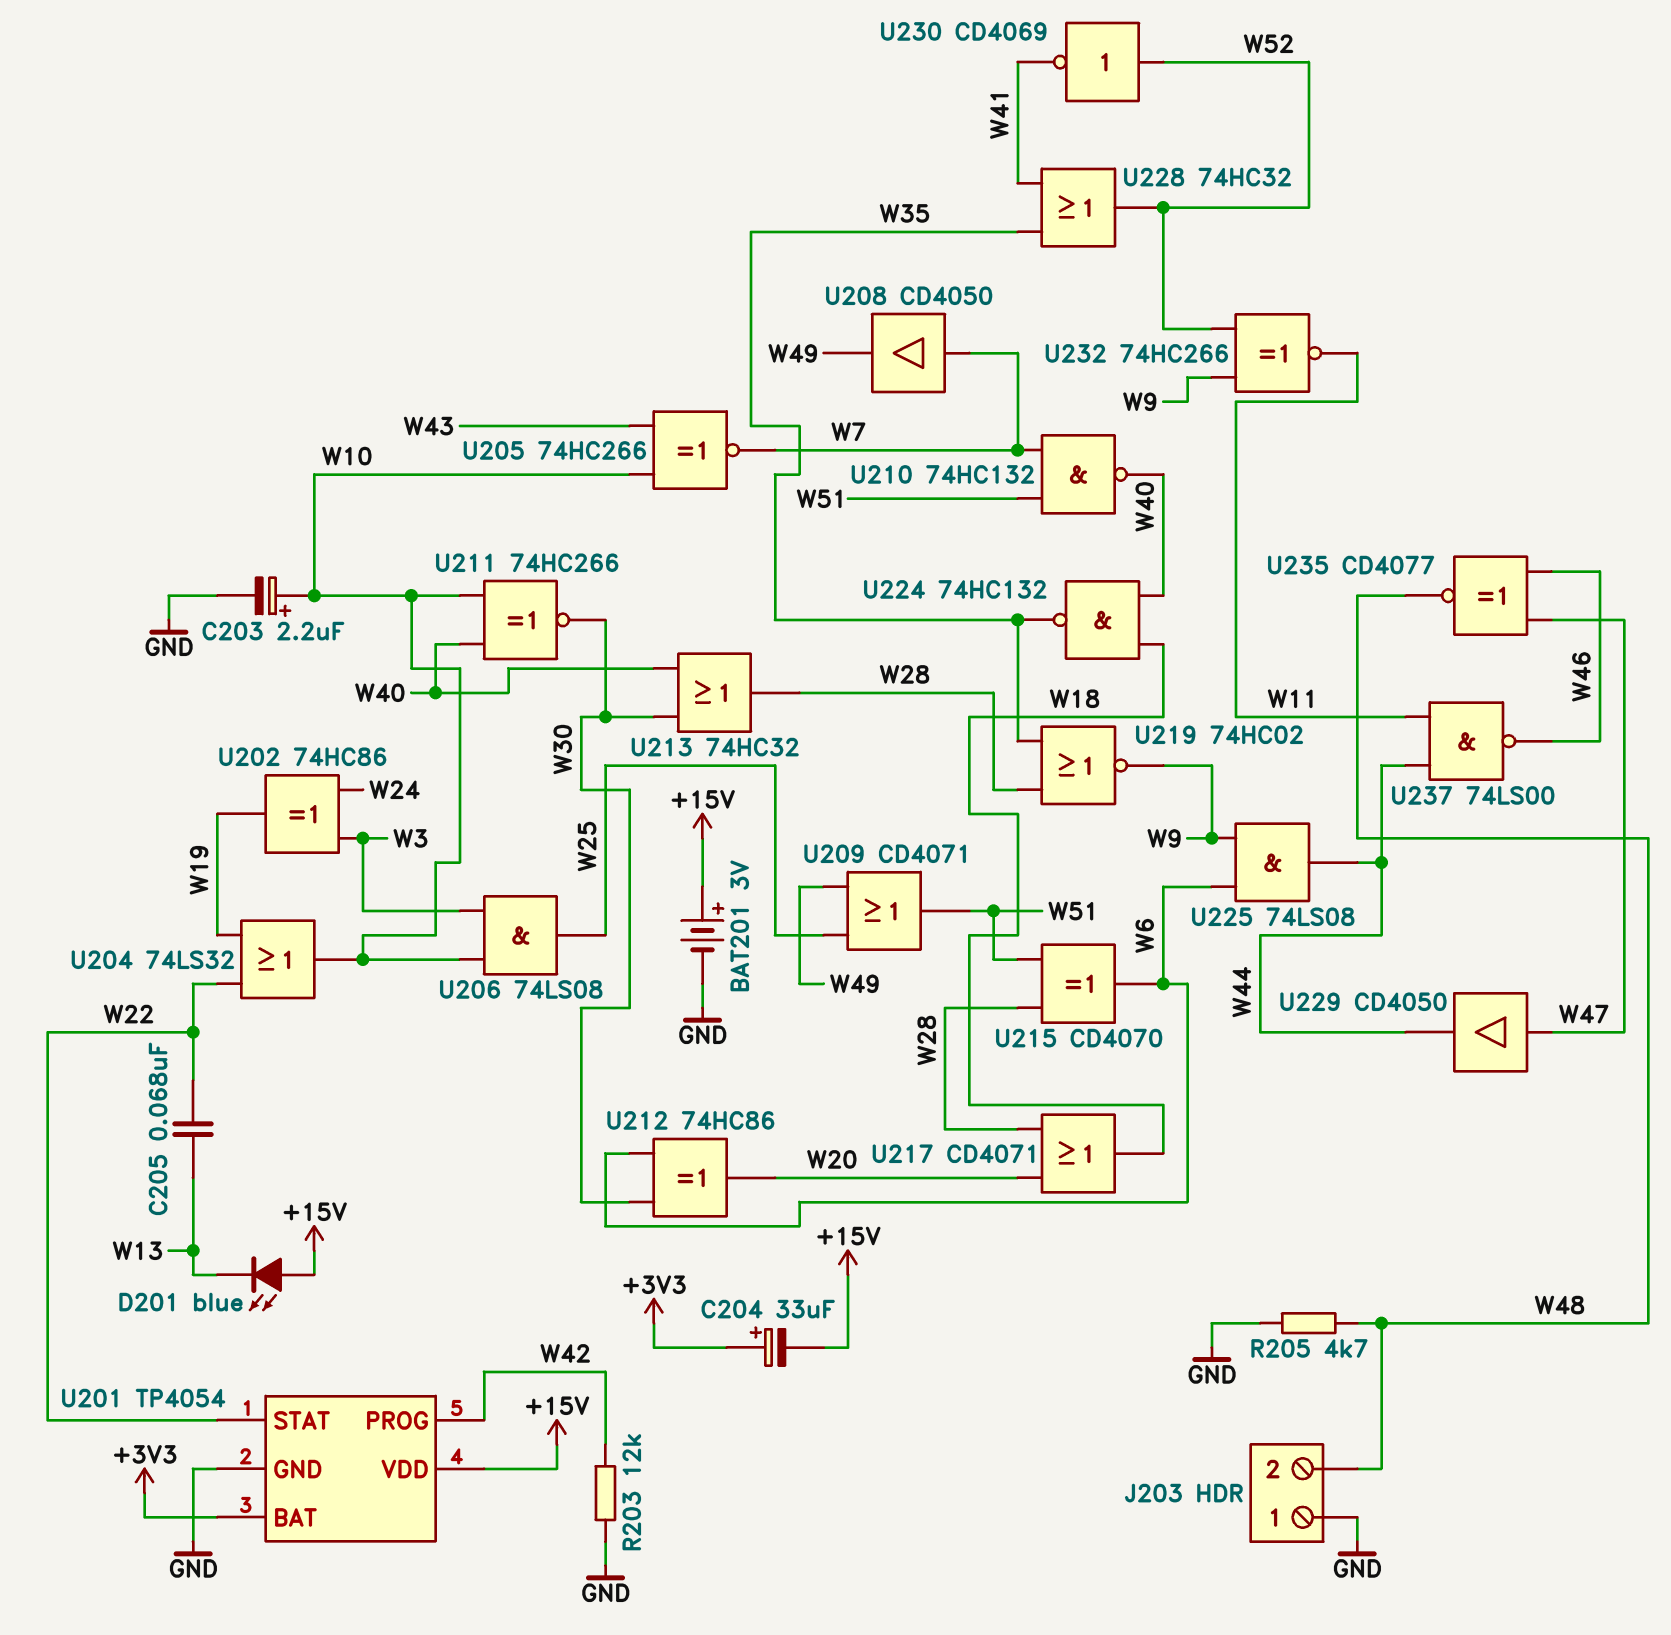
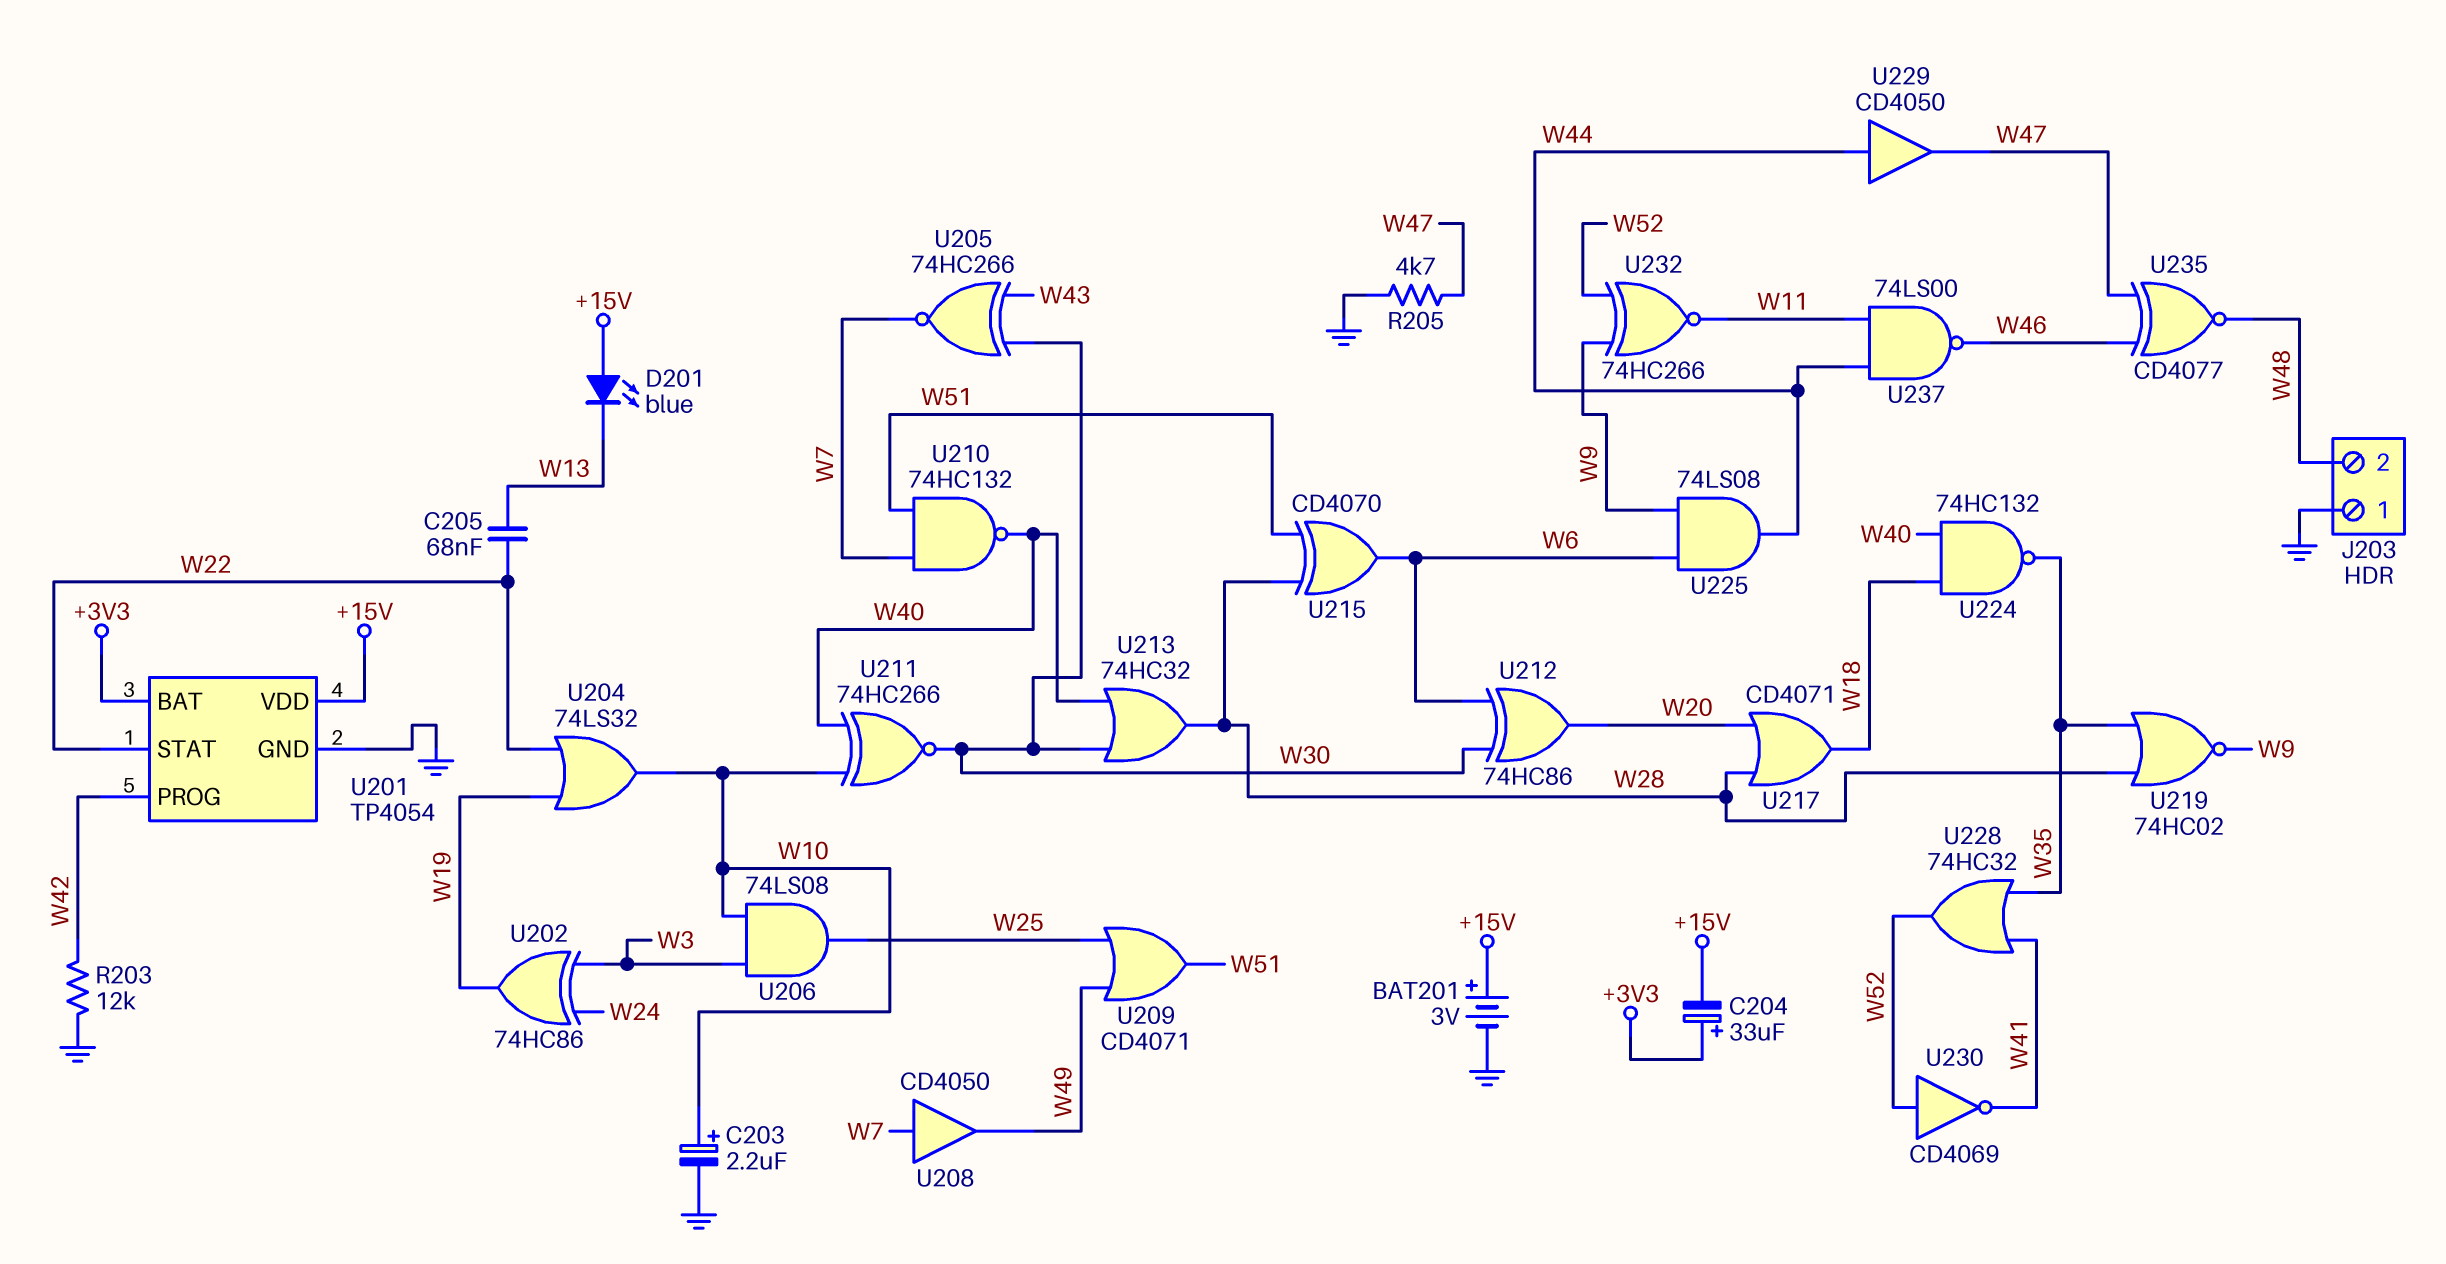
R205: 4.7k (GND, W48) -> 4.7k (GND, W47)
U205: XNOR 74HC266 (in W10, in W43, out W7) -> XNOR 74HC266 (in W30, in W43, out W7)
U229: buffer CD4050 (in W47, out W44) -> buffer CD4050 (in W44, out W47)

